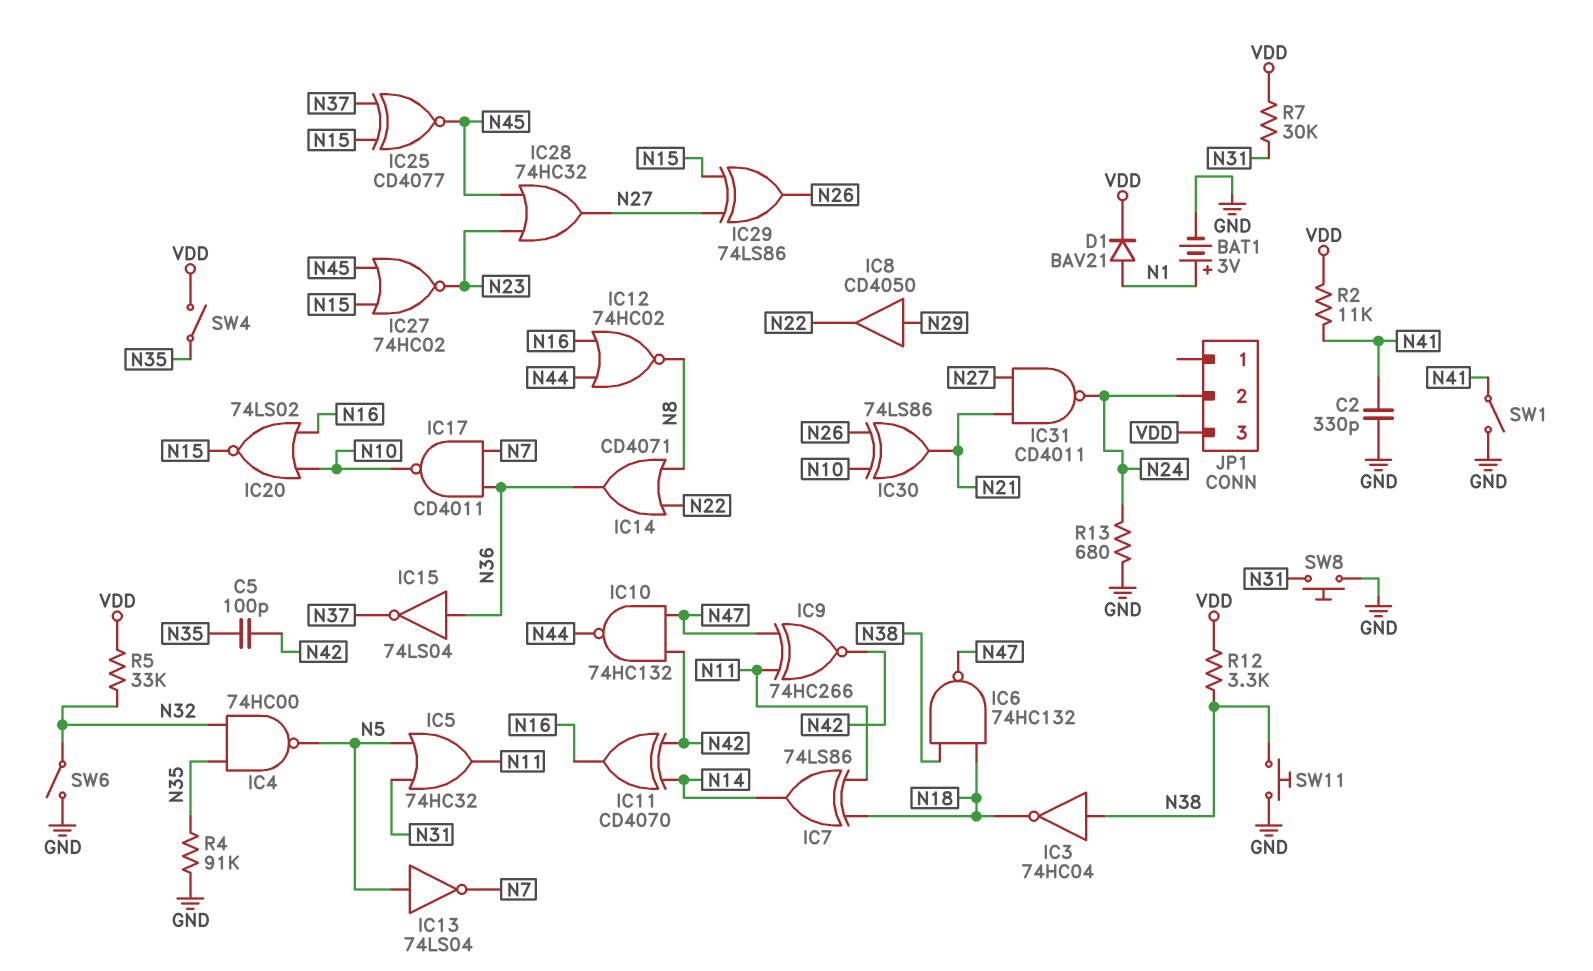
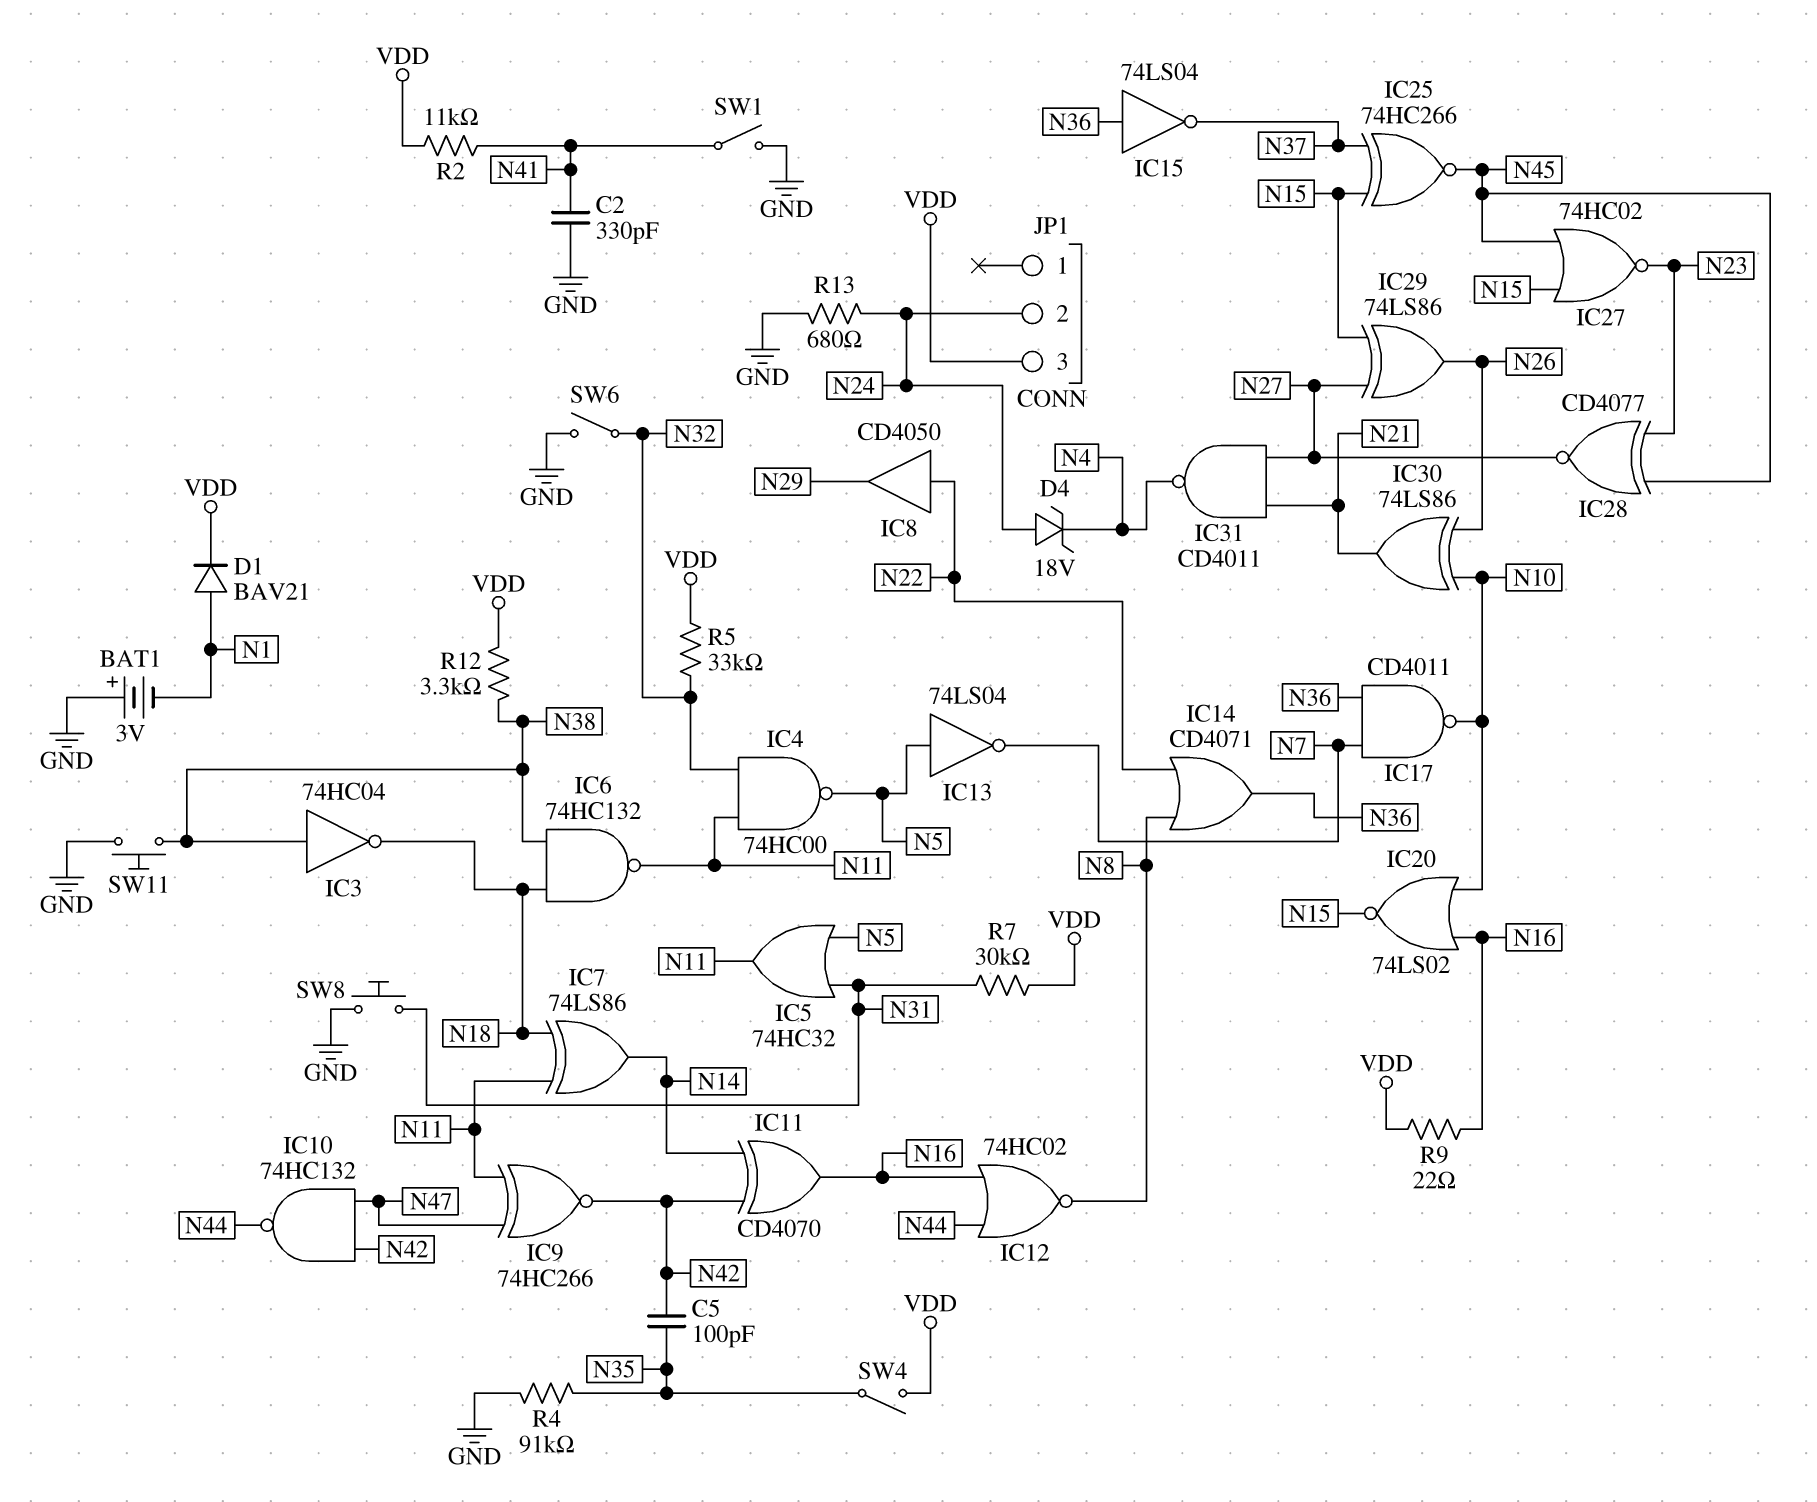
BAT1: 3V (plus N1, minus GND) -> 3V (plus GND, minus N1)
D4: none -> zener 18V (A N24, K N4)
IC4: NAND 74HC00 (in N32, in N35, out N5) -> NAND 74HC00 (in N11, in N32, out N5)
IC6: NAND 74HC132 (in N18, in N38, out N47) -> NAND 74HC132 (in N18, in N38, out N11)
IC8: buffer CD4050 (in N29, out N22) -> buffer CD4050 (in N22, out N29)
IC25: XNOR CD4077 (in N15, in N37, out N45) -> XNOR 74HC266 (in N15, in N37, out N45)
IC28: OR 74HC32 (in N23, in N45, out N27) -> XNOR CD4077 (in N23, in N45, out N27)
IC31: NAND CD4011 (in N21, in N27, out N24) -> NAND CD4011 (in N21, in N27, out N4)
R9: none -> 22 (N16, VDD)

